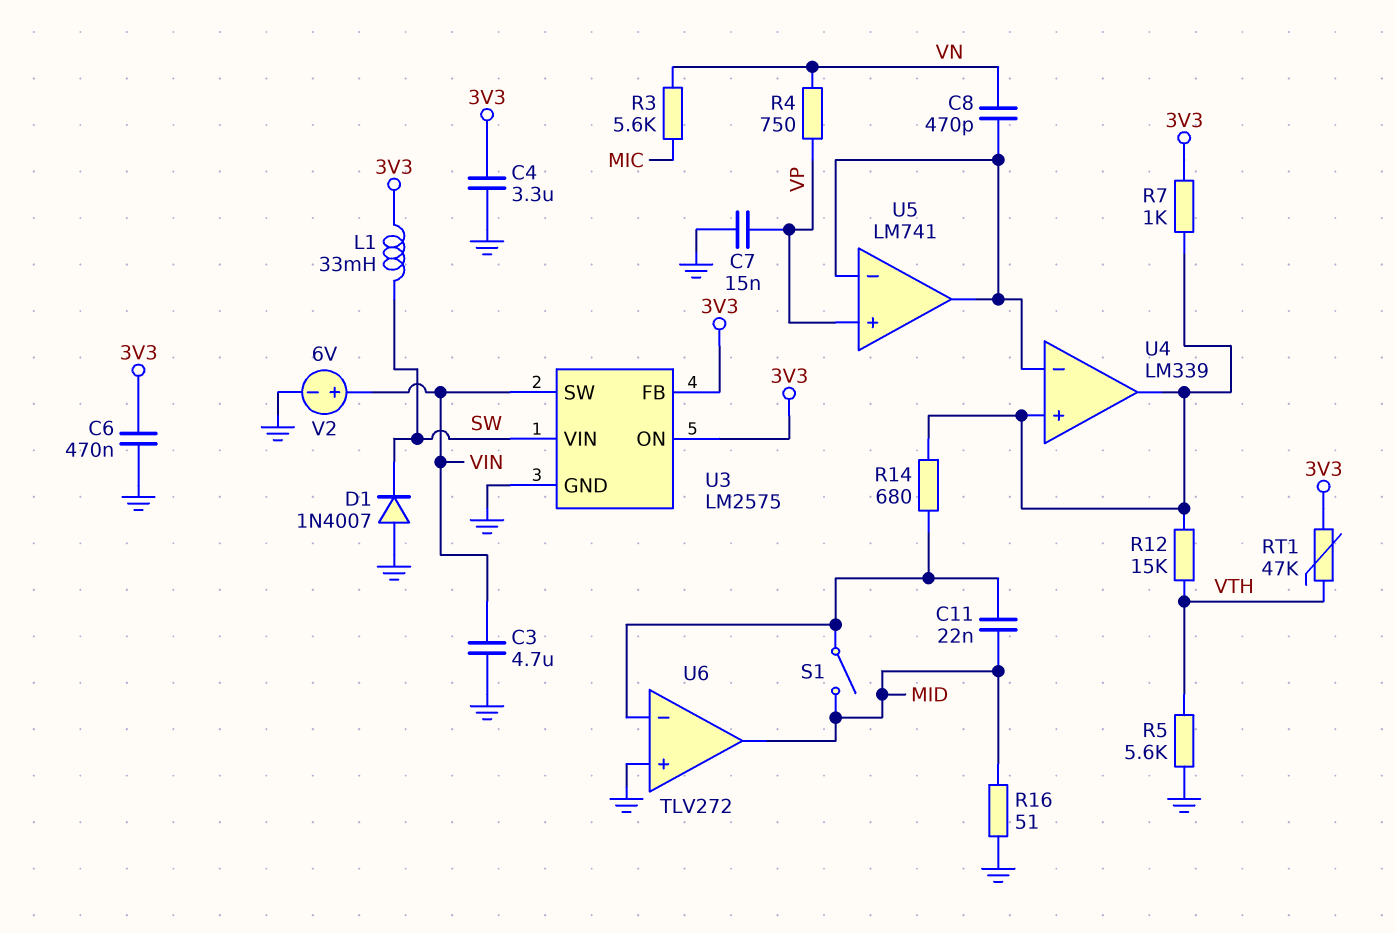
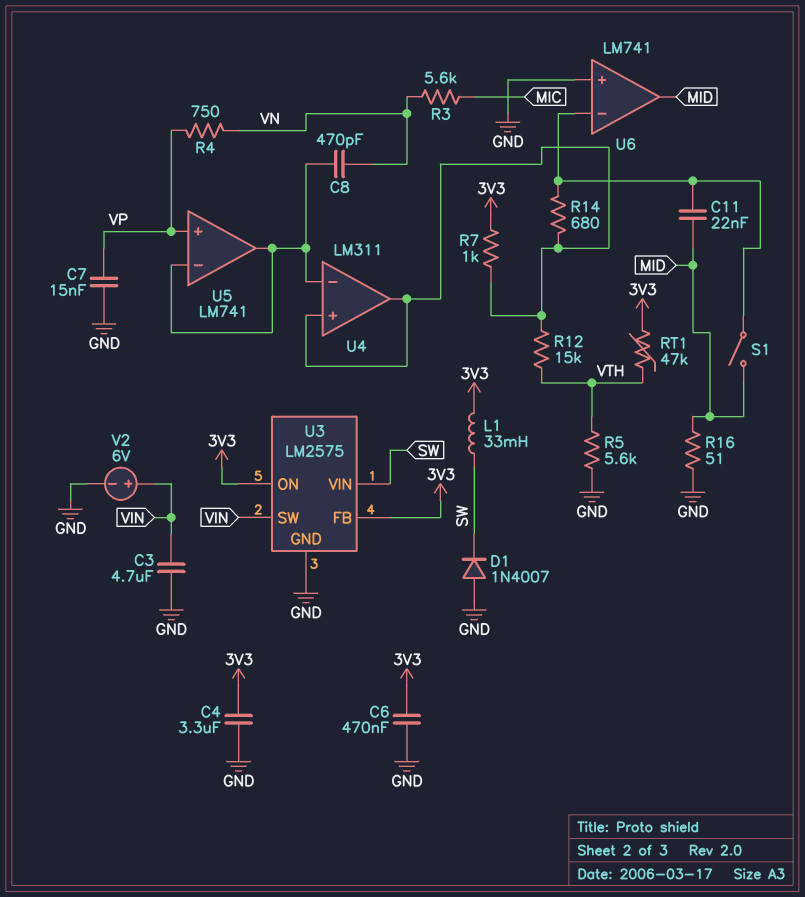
U4: LM339 -> LM311
U6: TLV272 -> LM741

